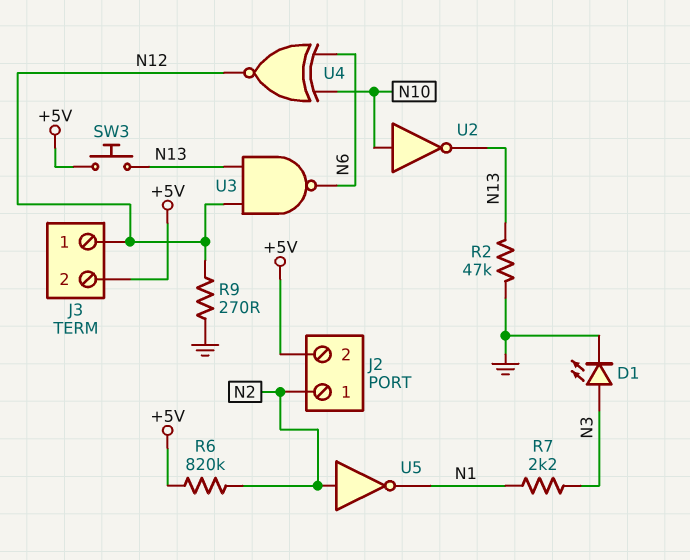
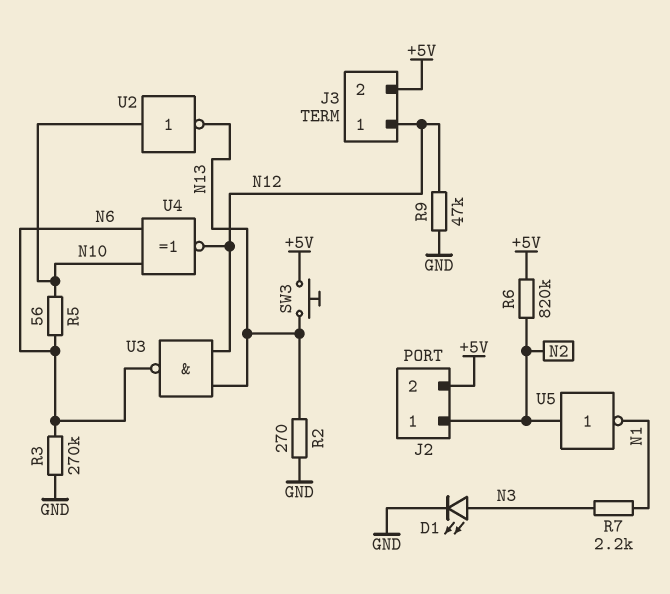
R2: 47k (GND, N13) -> 270 (GND, N13)
R3: none -> 270k (GND, N6)
R5: none -> 56 (N6, N10)
R9: 270 (GND, N12) -> 47k (GND, N12)

